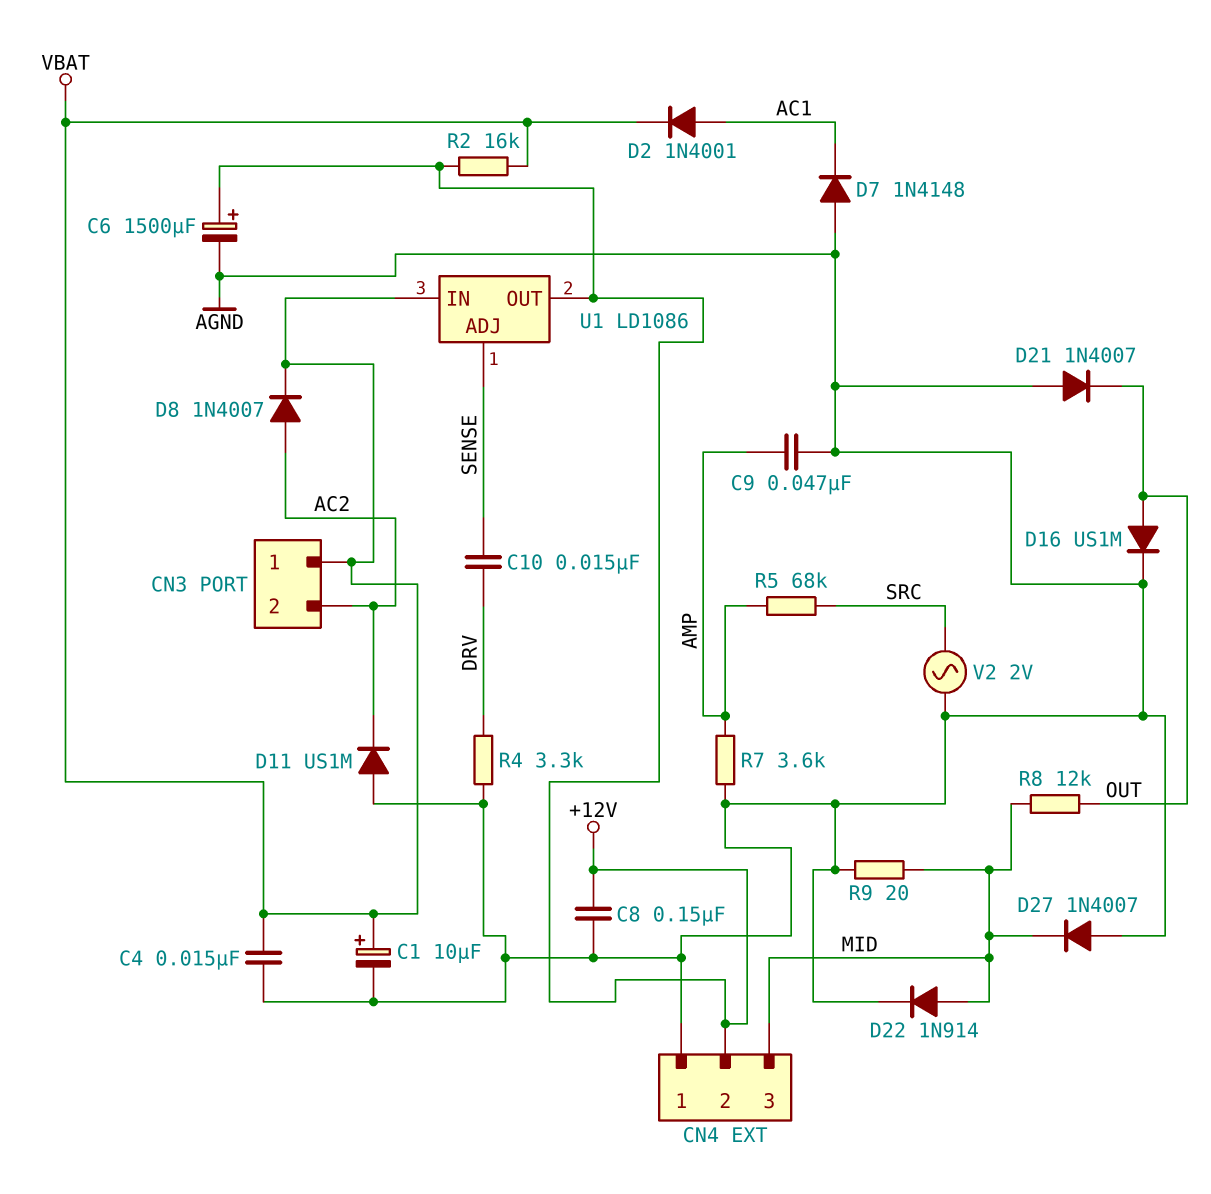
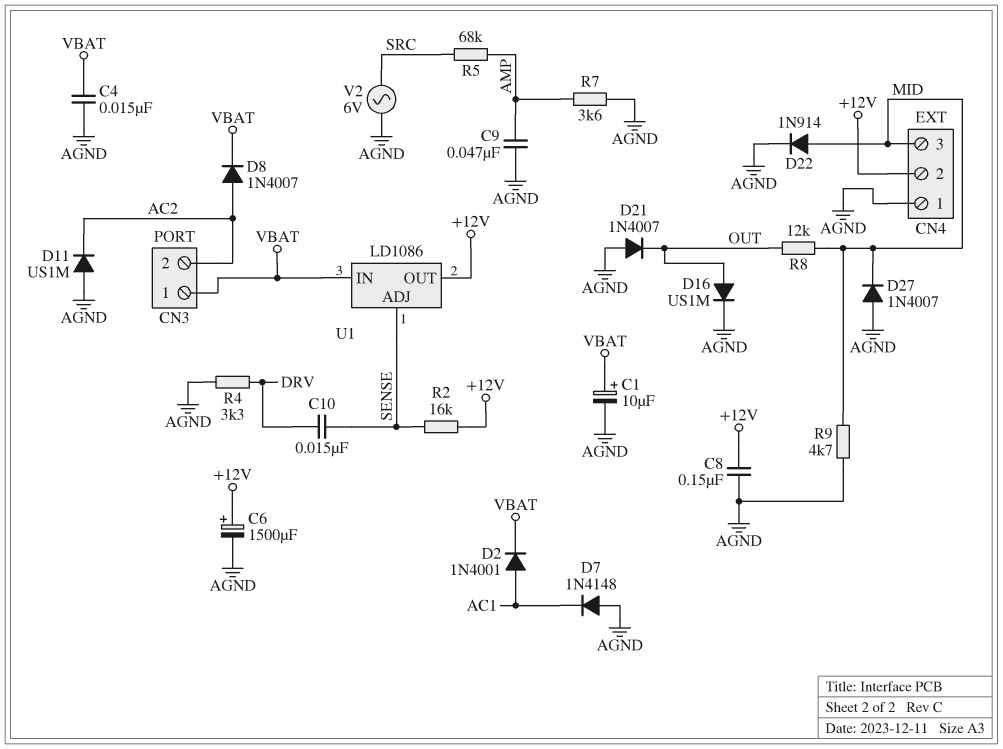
R2: 16k (+12V, VBAT) -> 16k (+12V, SENSE)
R9: 20 (AGND, MID) -> 4.7k (AGND, MID)
V2: AC 2V (AGND, SRC) -> AC 6V (AGND, SRC)

